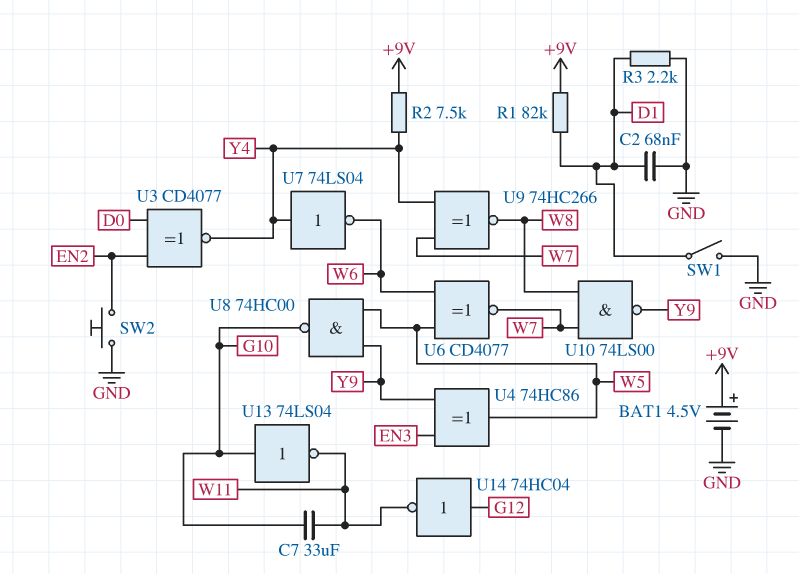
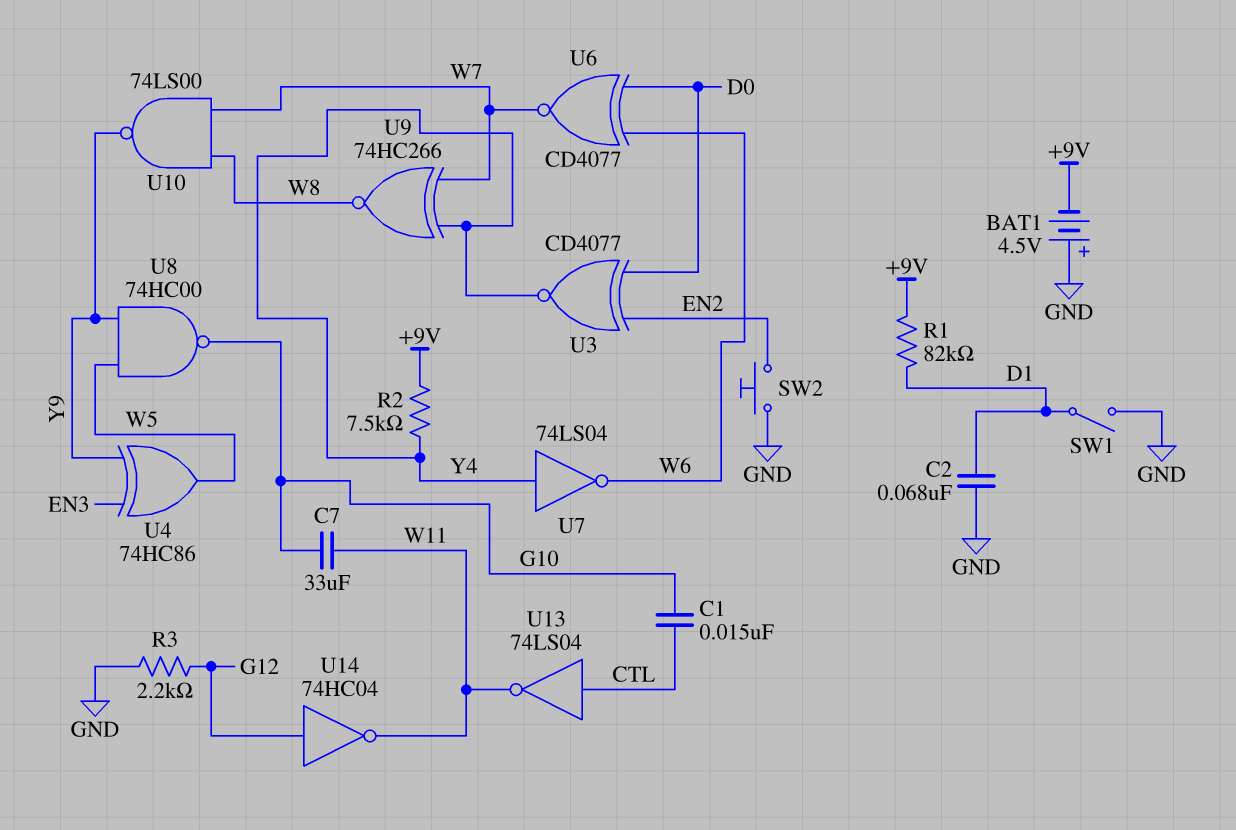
BAT1: 4.5V (plus +9V, minus GND) -> 4.5V (plus GND, minus +9V)
C1: none -> 15nF (CTL, G10)
R3: 2.2k (D1, GND) -> 2.2k (G12, GND)
U6: XNOR CD4077 (in W5, in W6, out W7) -> XNOR CD4077 (in D0, in W6, out W7)
U13: NOT 74LS04 (in G10, out W11) -> NOT 74LS04 (in CTL, out W11)

